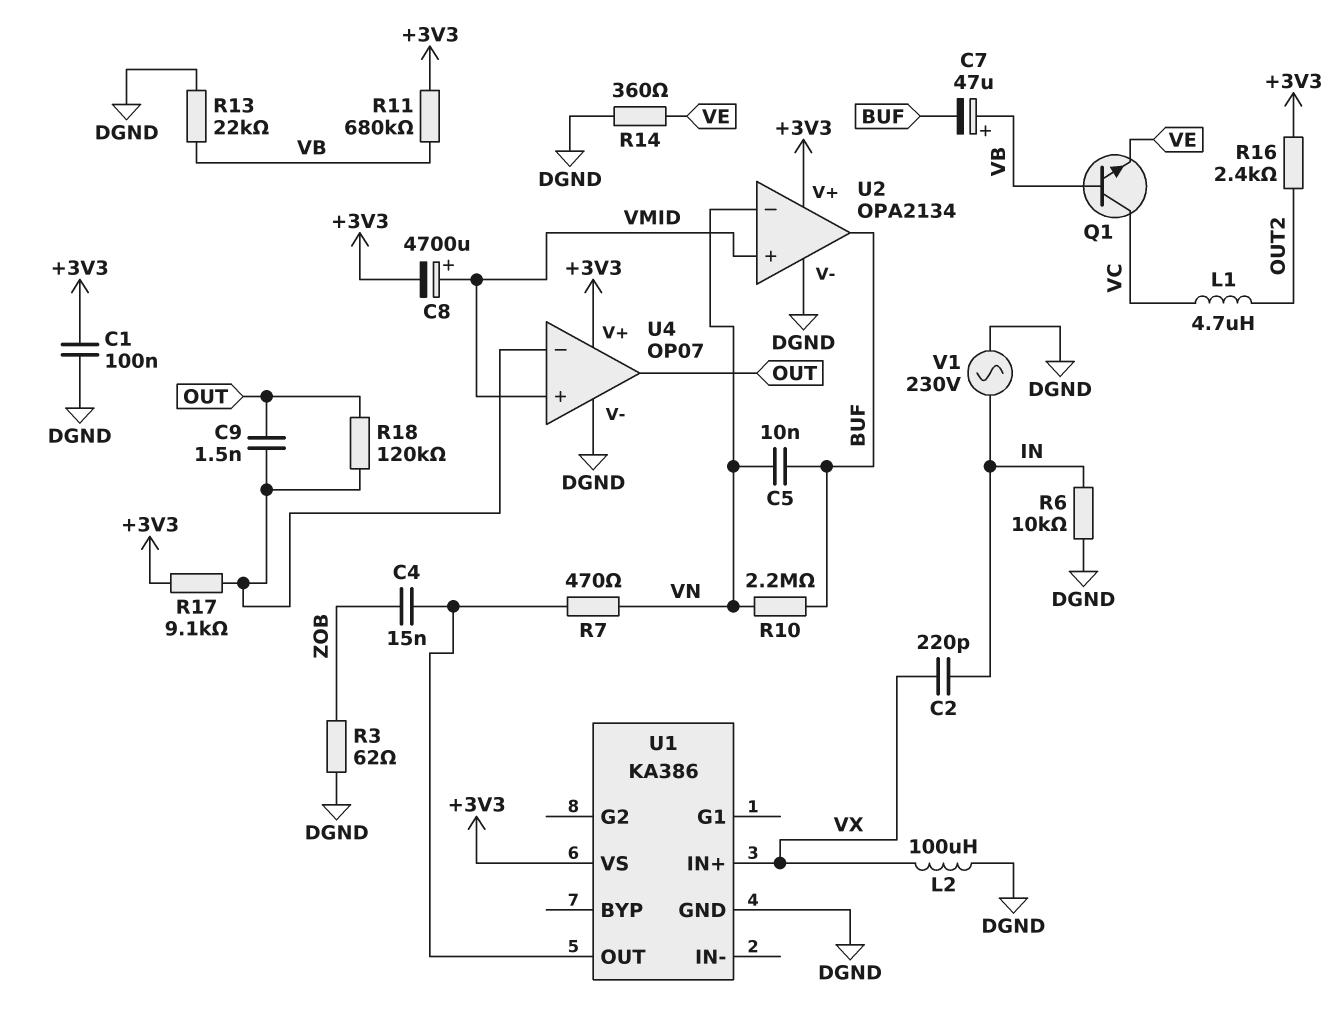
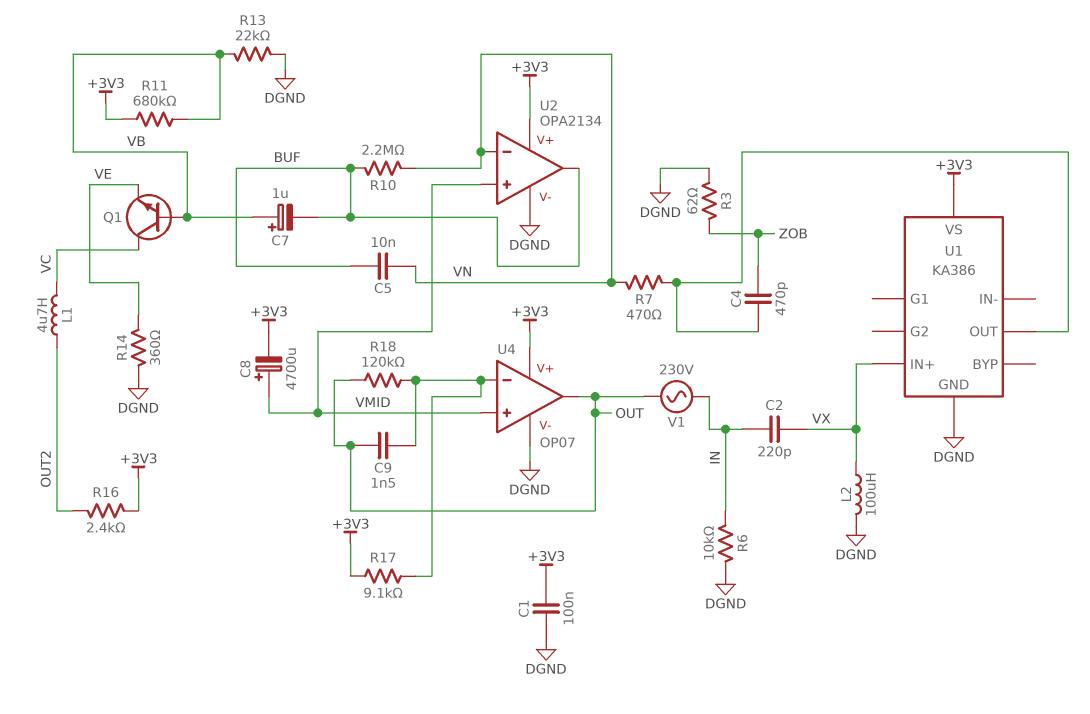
C4: 15nF (U1/OUT, ZOB) -> 470pF (U1/OUT, ZOB)
C7: 47uF (plus VB, minus BUF) -> 1uF (plus VB, minus BUF)
V1: AC 230V (DGND, IN) -> AC 230V (IN, OUT)

